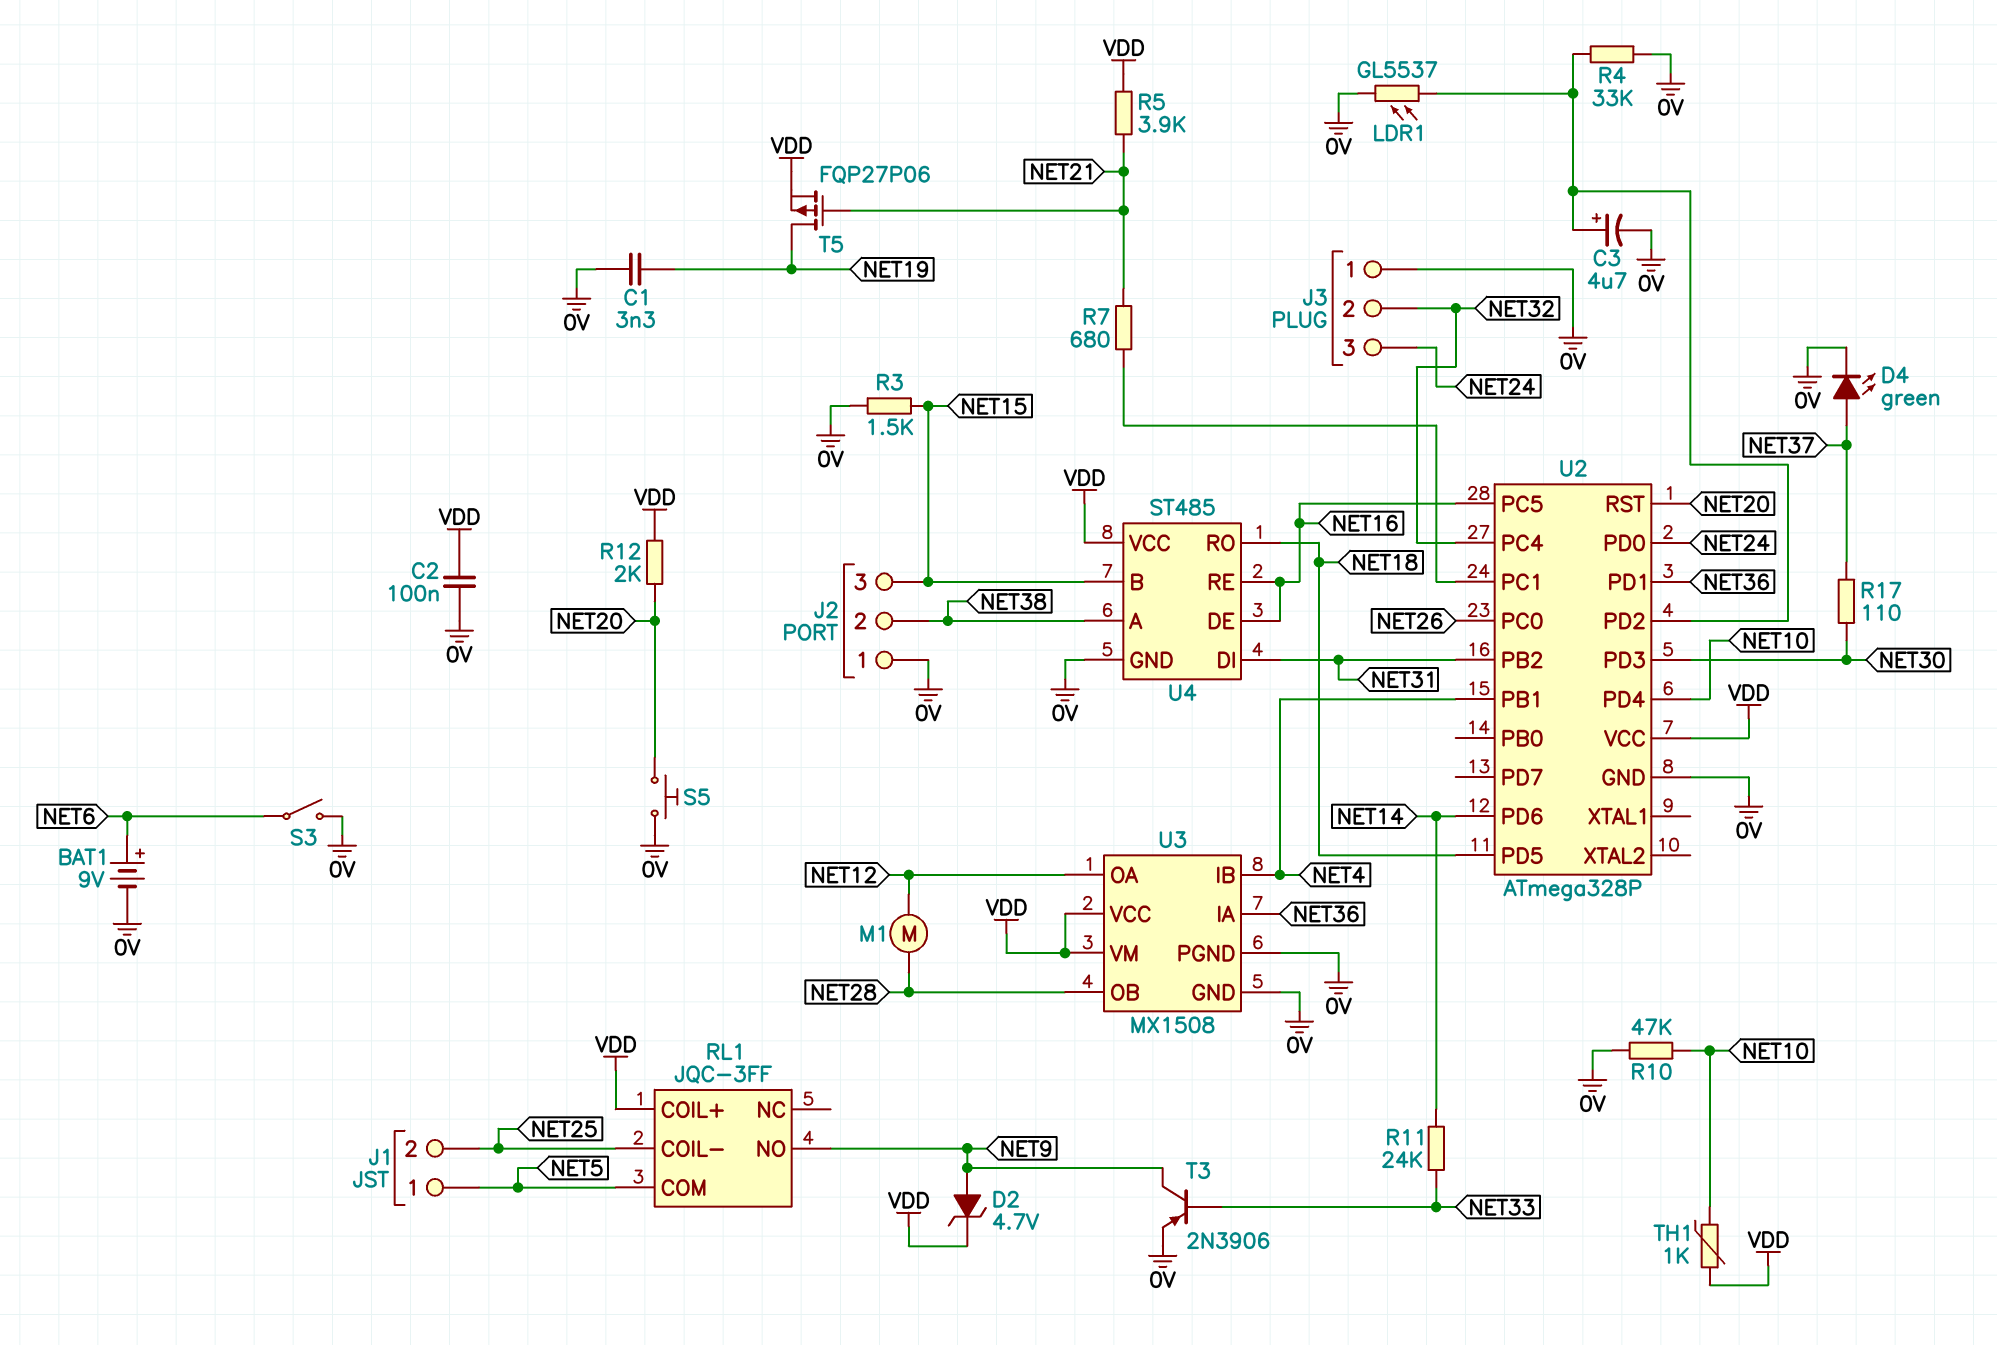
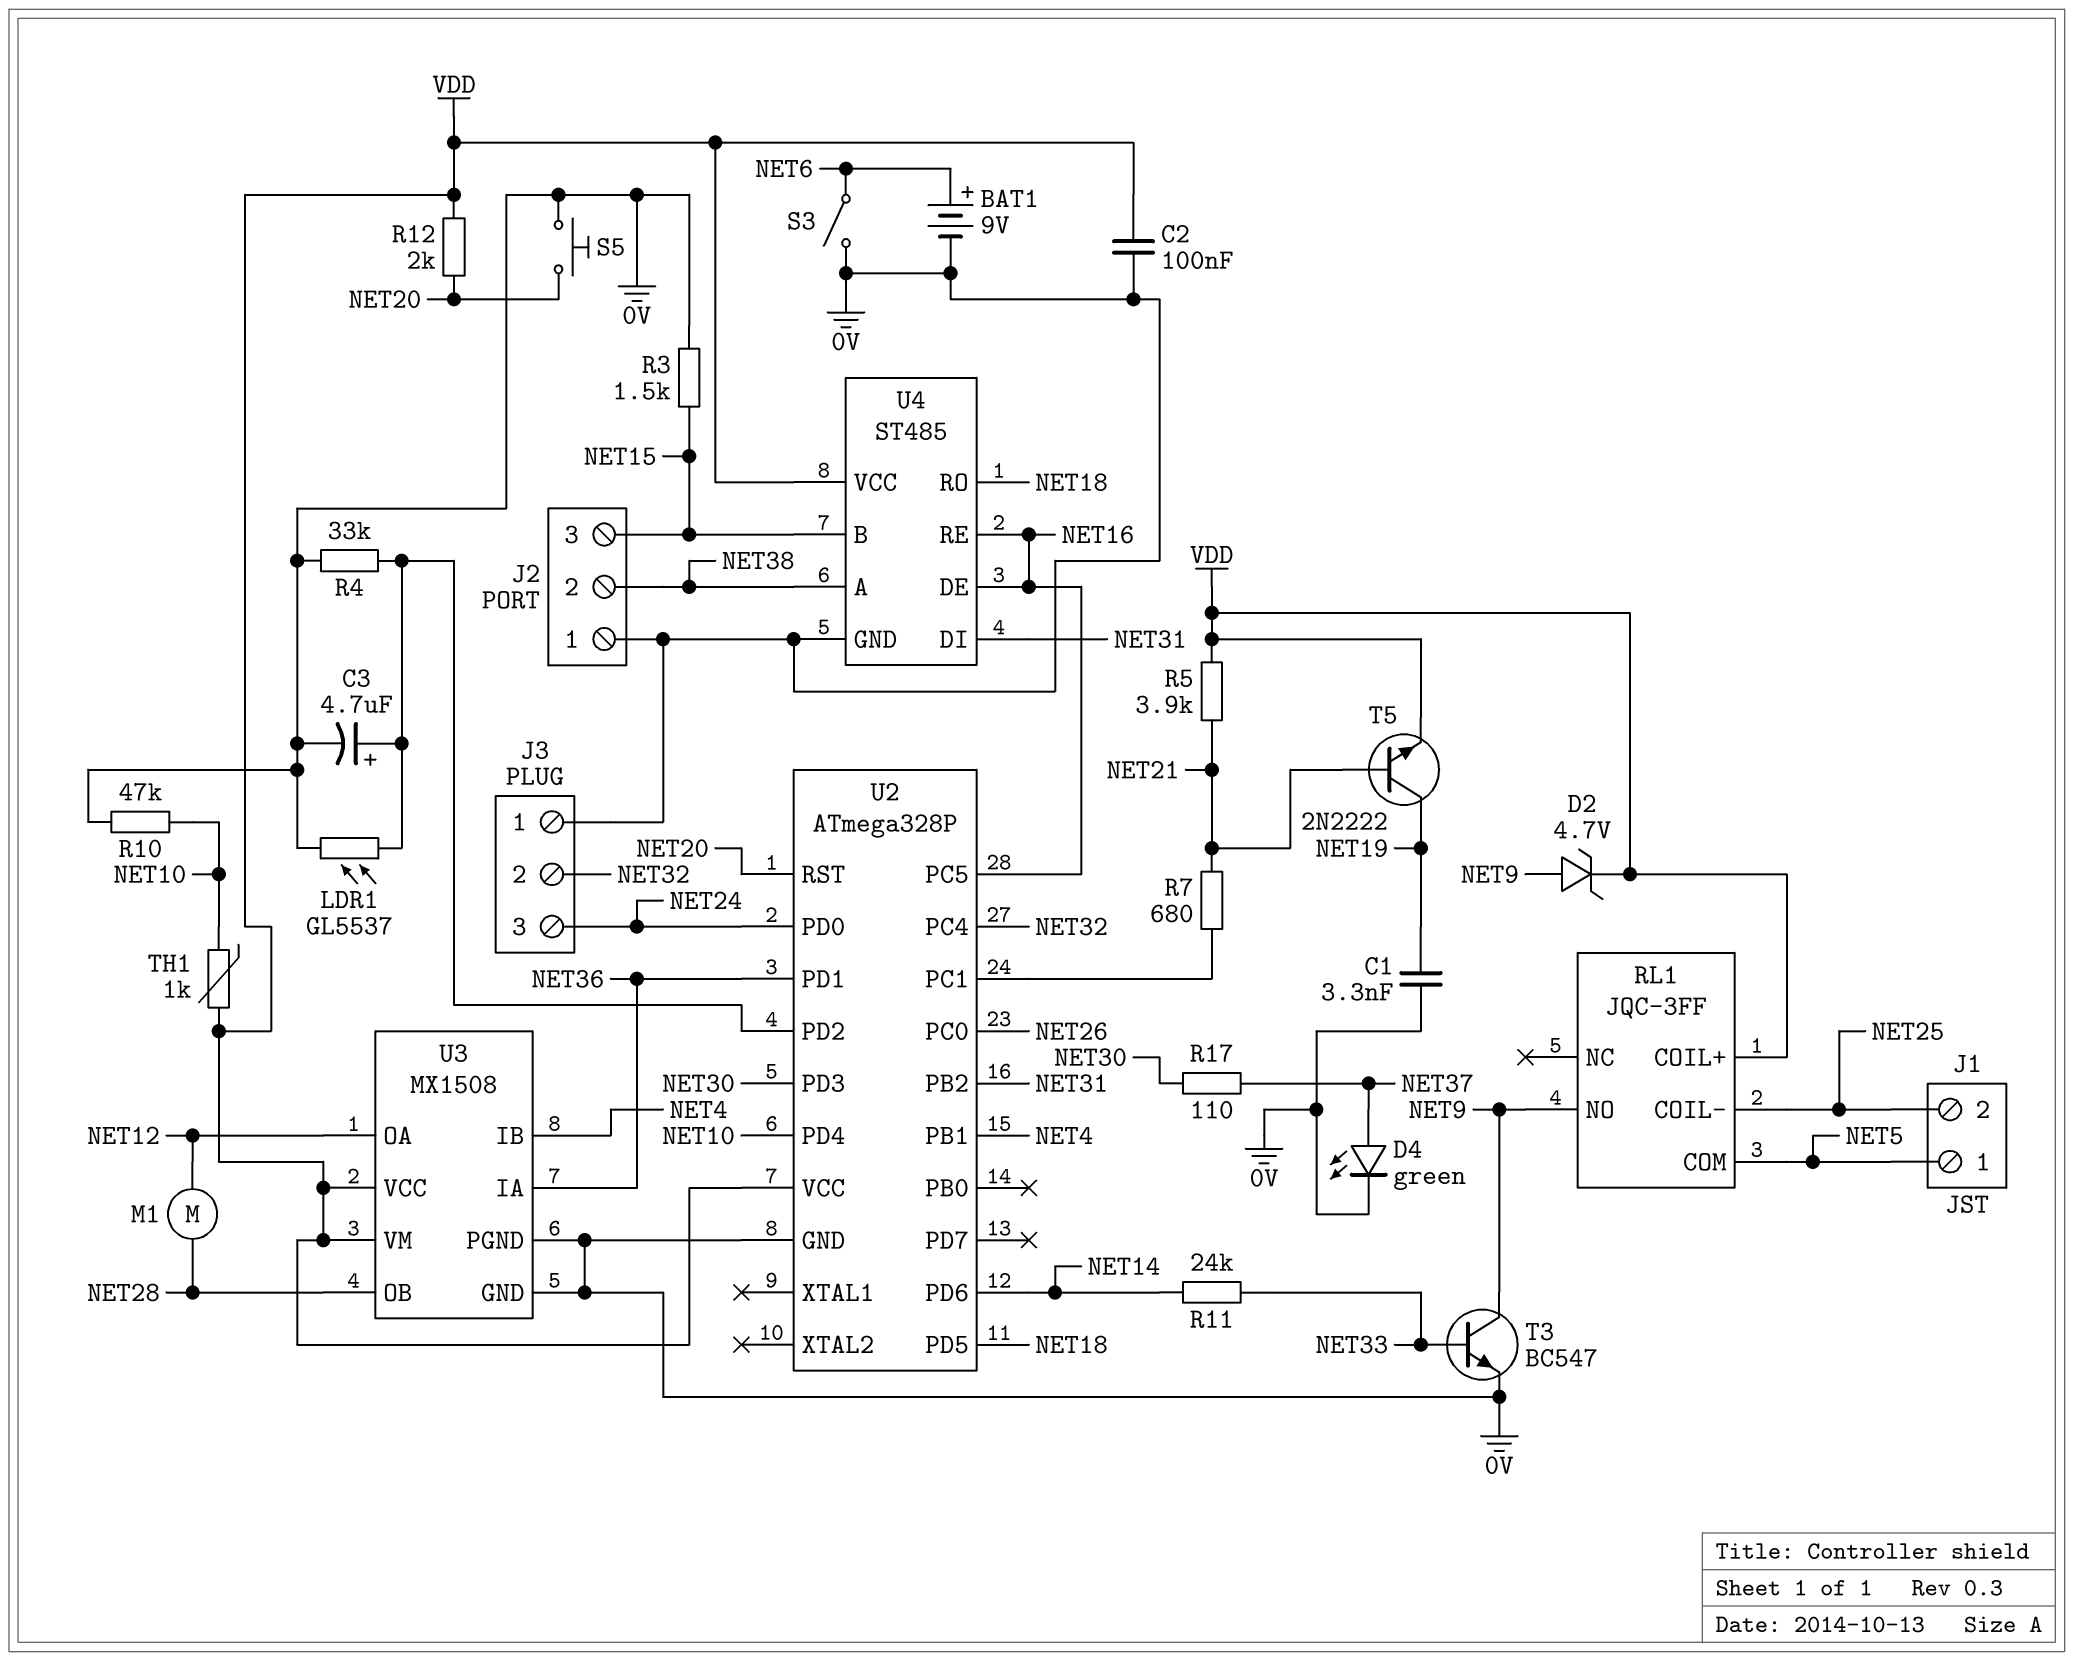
T3: PNP 2N3906 (B NET33, C NET9, E 0V) -> NPN BC547 (B NET33, C NET9, E 0V)
T5: PMOS FQP27P06 (G NET21, D NET19, S VDD) -> NPN 2N2222 (B NET21, C NET19, E VDD)

